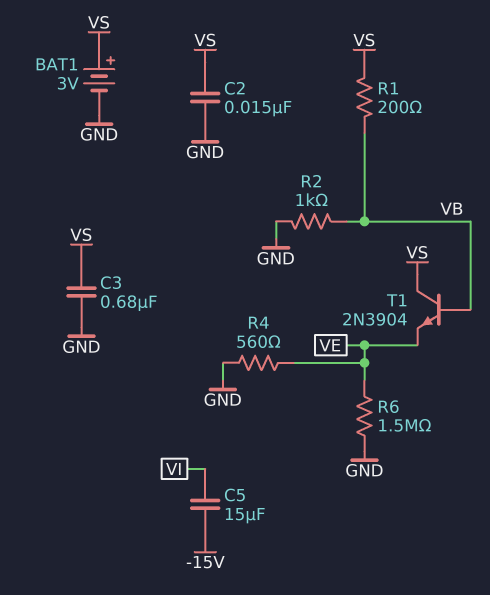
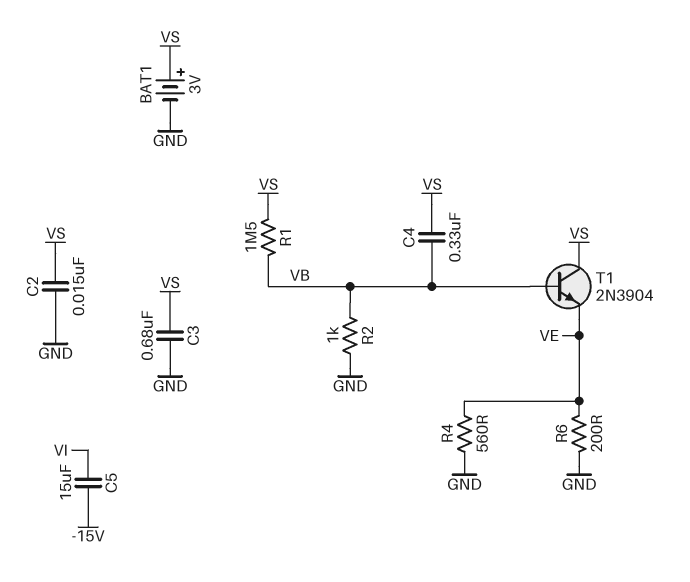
C4: none -> 330nF (VB, VS)
R1: 200 (VB, VS) -> 1.5M (VB, VS)
R6: 1.5M (GND, VE) -> 200 (GND, VE)

